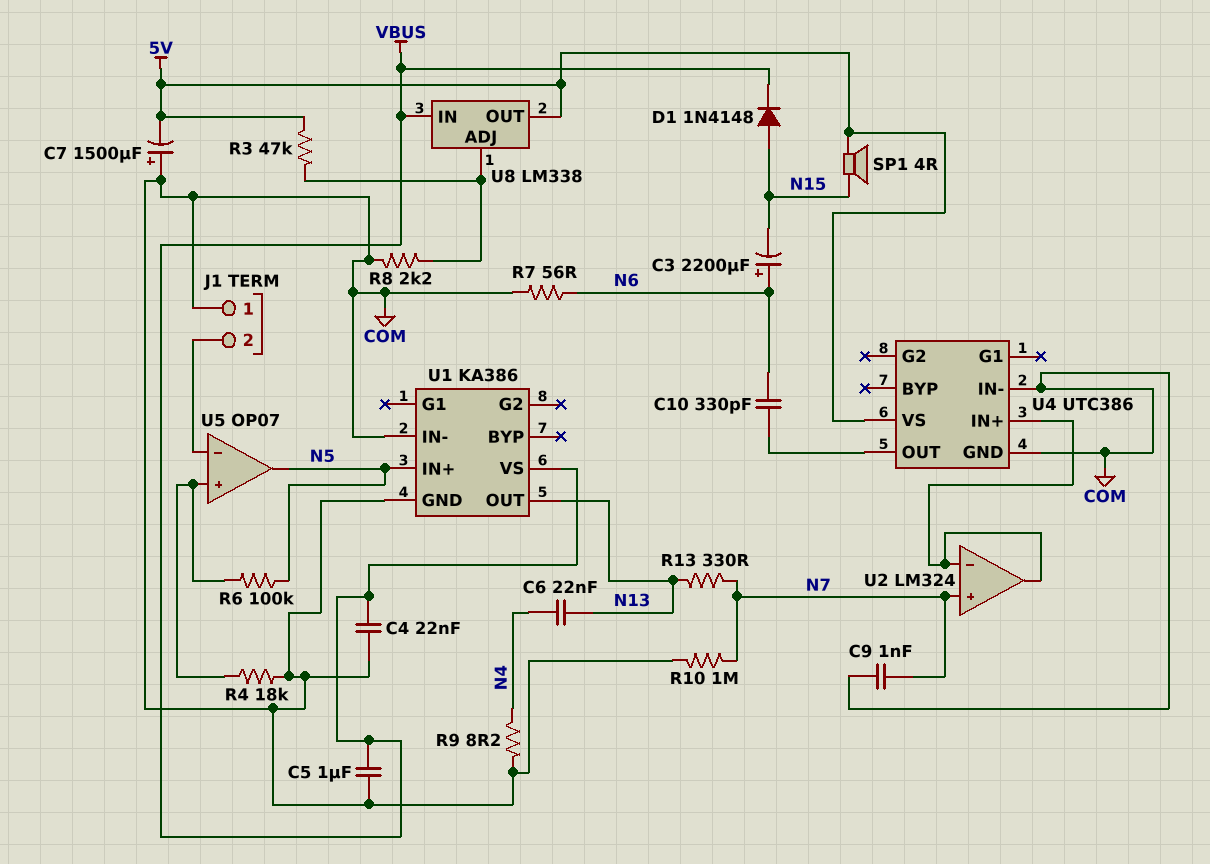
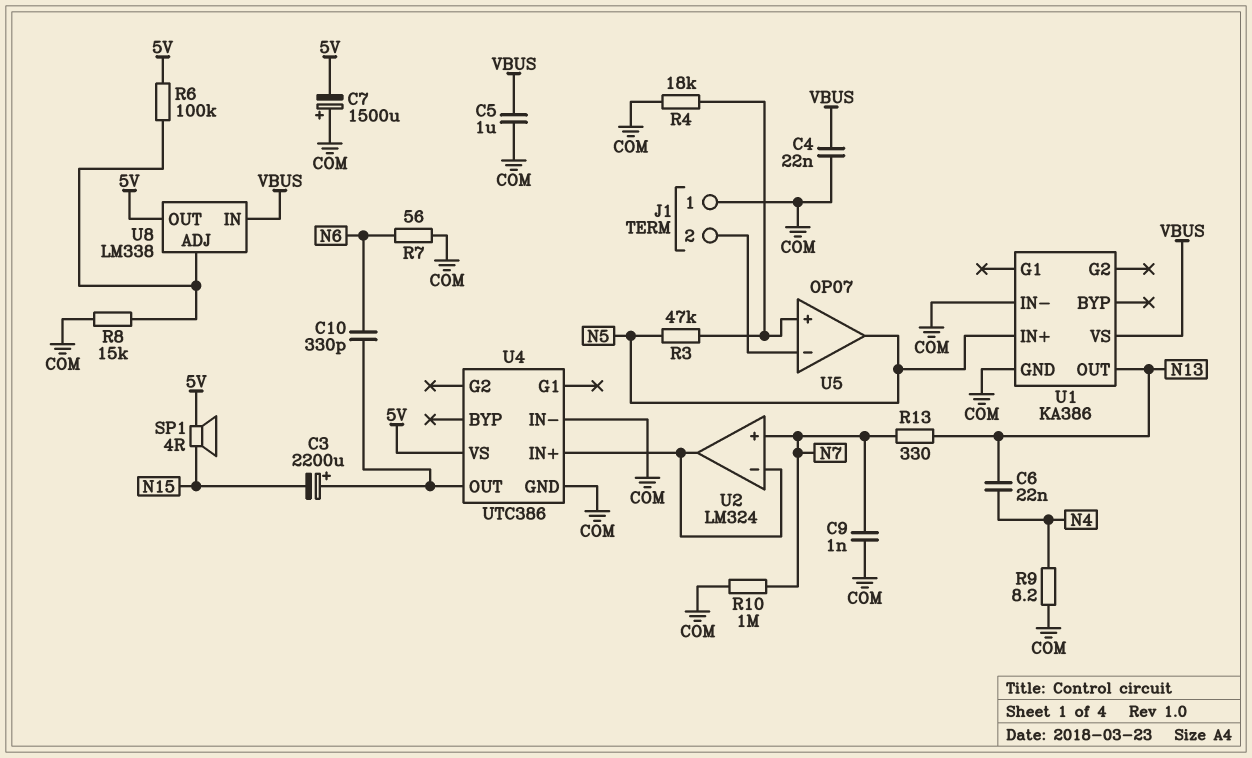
C3: 2200uF (plus N6, minus N15) -> 2200uF (plus U4/OUT, minus N15)
D1: diode 1N4148 (A N15, K VBUS) -> none
R3: 47k (5V, U8/ADJ) -> 47k (N5, U5/in+)
R6: 100k (N5, U5/in+) -> 100k (5V, U8/ADJ)
R8: 2.2k (COM, U8/ADJ) -> 15k (COM, U8/ADJ)

